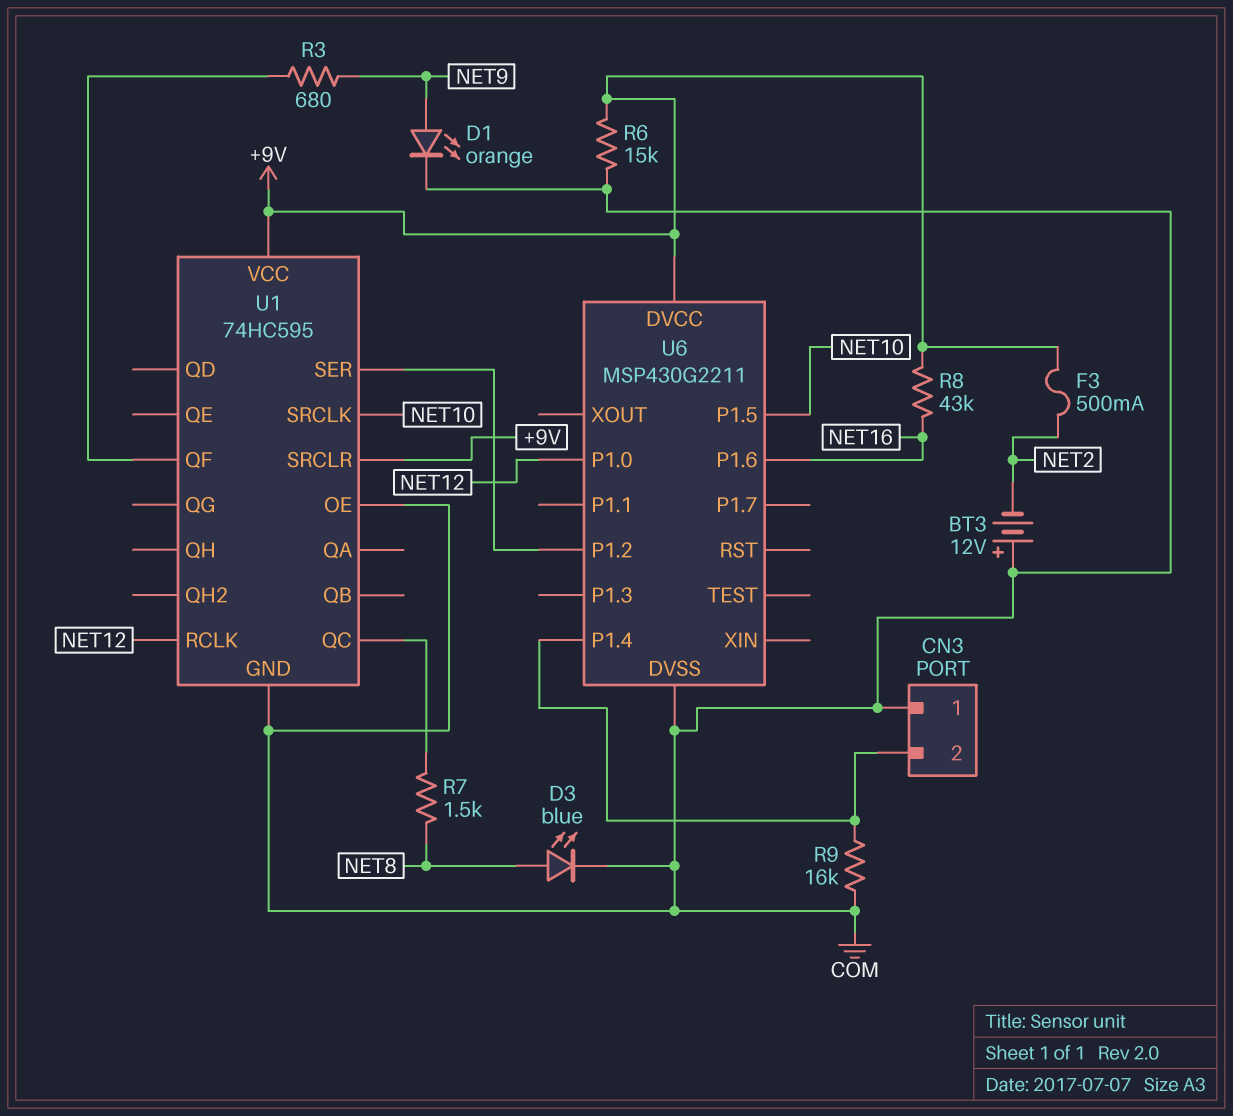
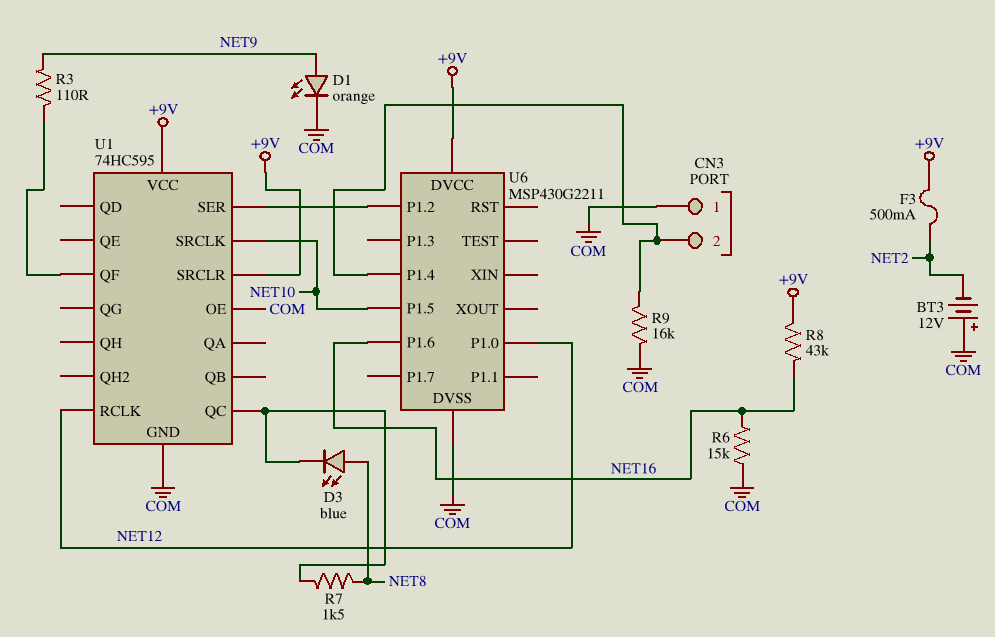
D3: LED blue (A NET8, K COM) -> LED blue (A NET8, K U1/QC)
R3: 680 (NET9, U1/QF) -> 110 (NET9, U1/QF)
R6: 15k (+9V, COM) -> 15k (COM, NET16)

